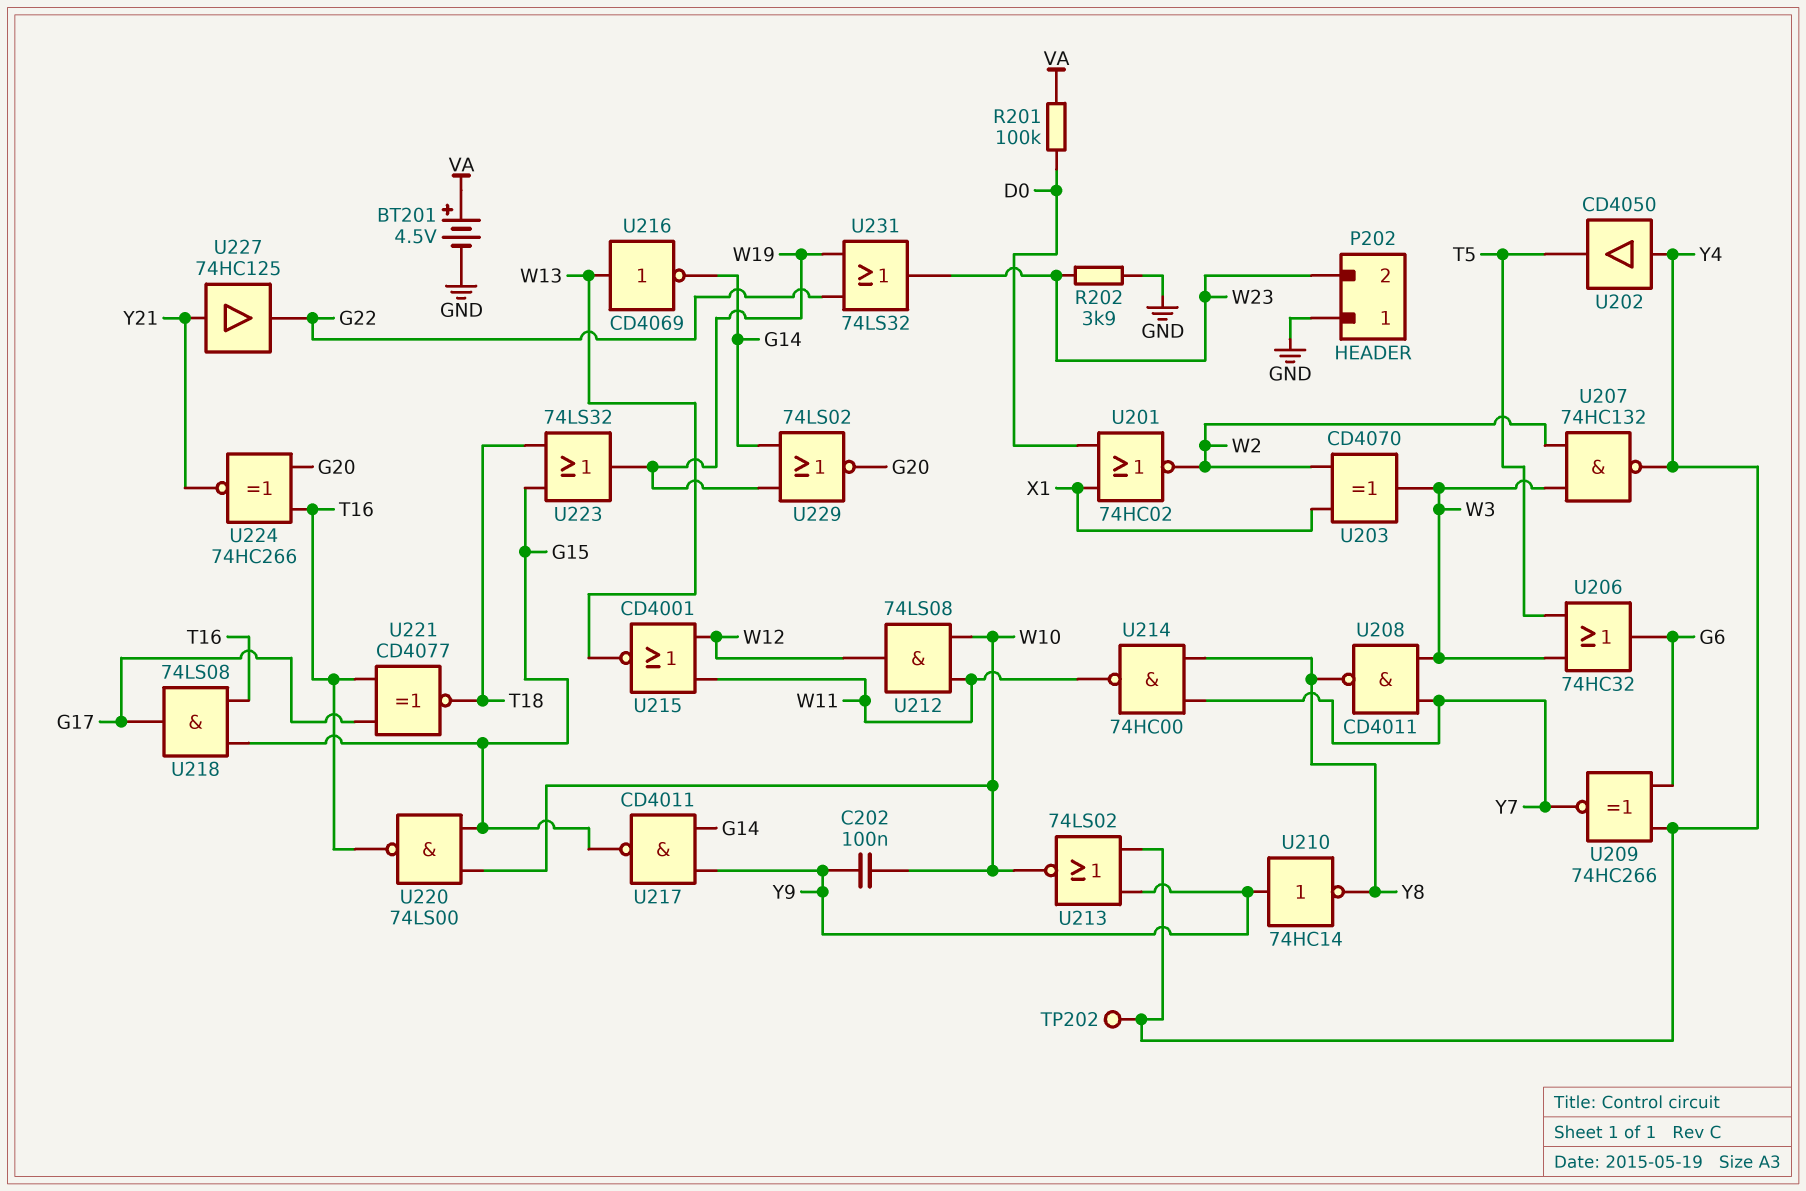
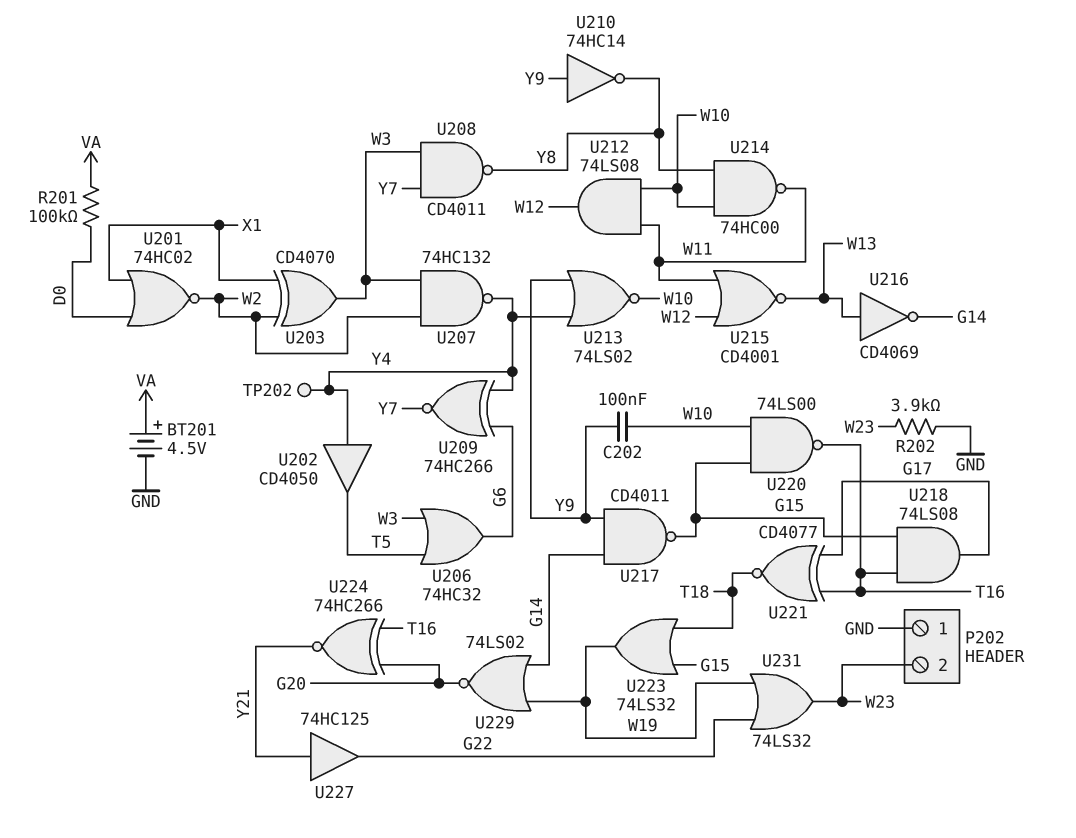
U214: NAND 74HC00 (in Y7, in Y8, out W11) -> NAND 74HC00 (in W10, in Y8, out W11)

